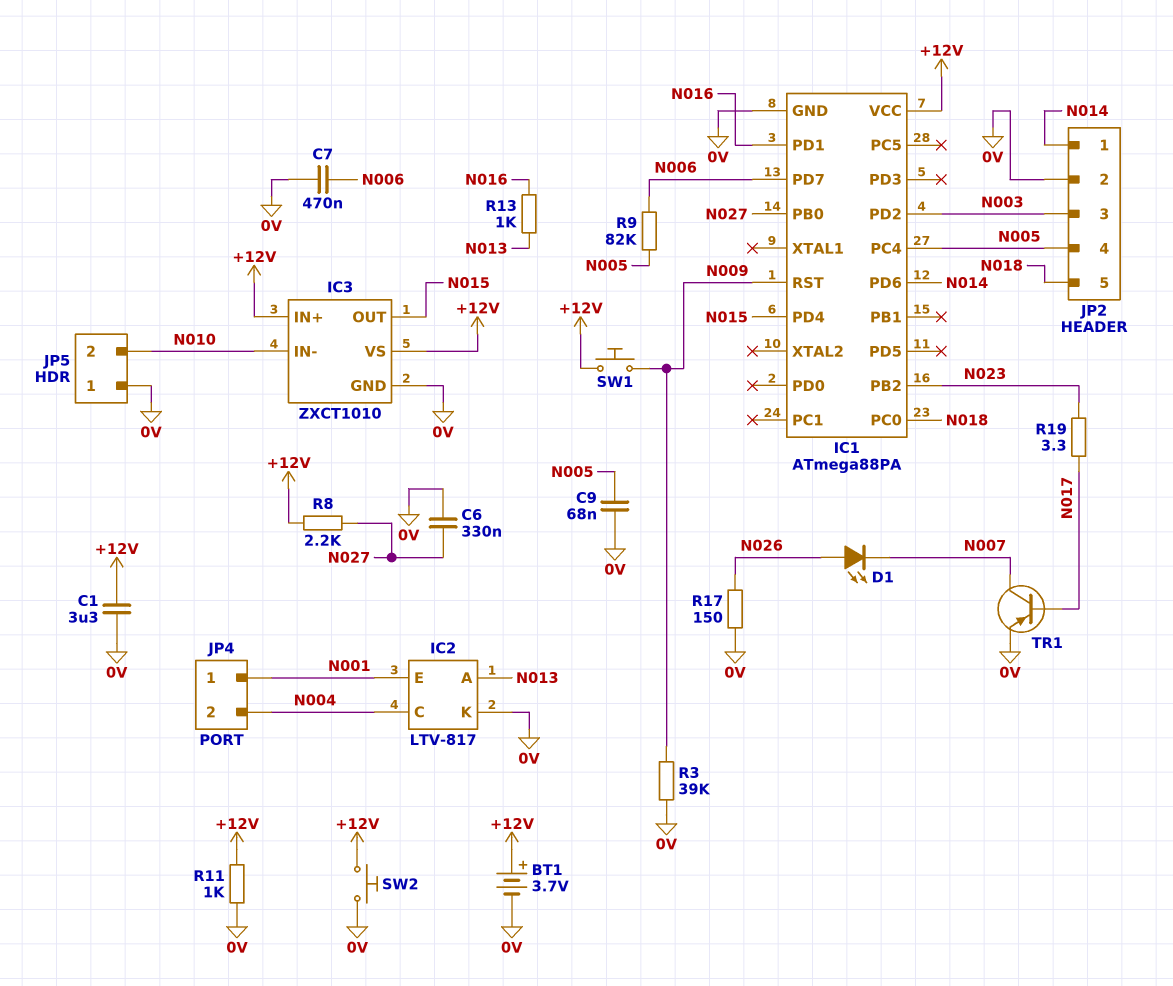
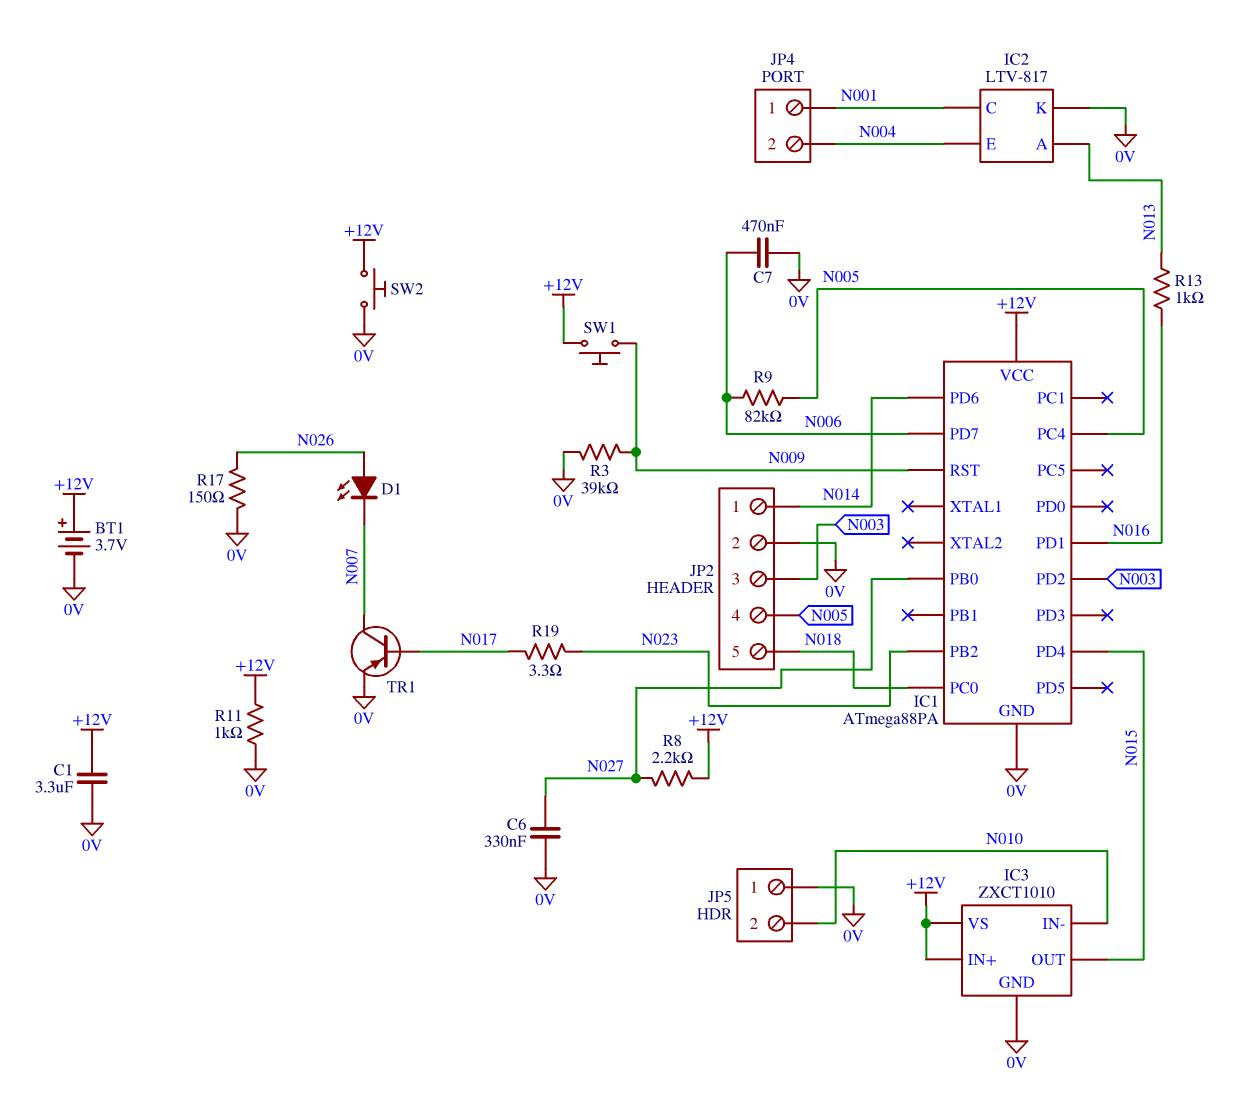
C9: 68nF (0V, N005) -> none
IC2 pin C: N004 -> N001
IC2 pin E: N001 -> N004

